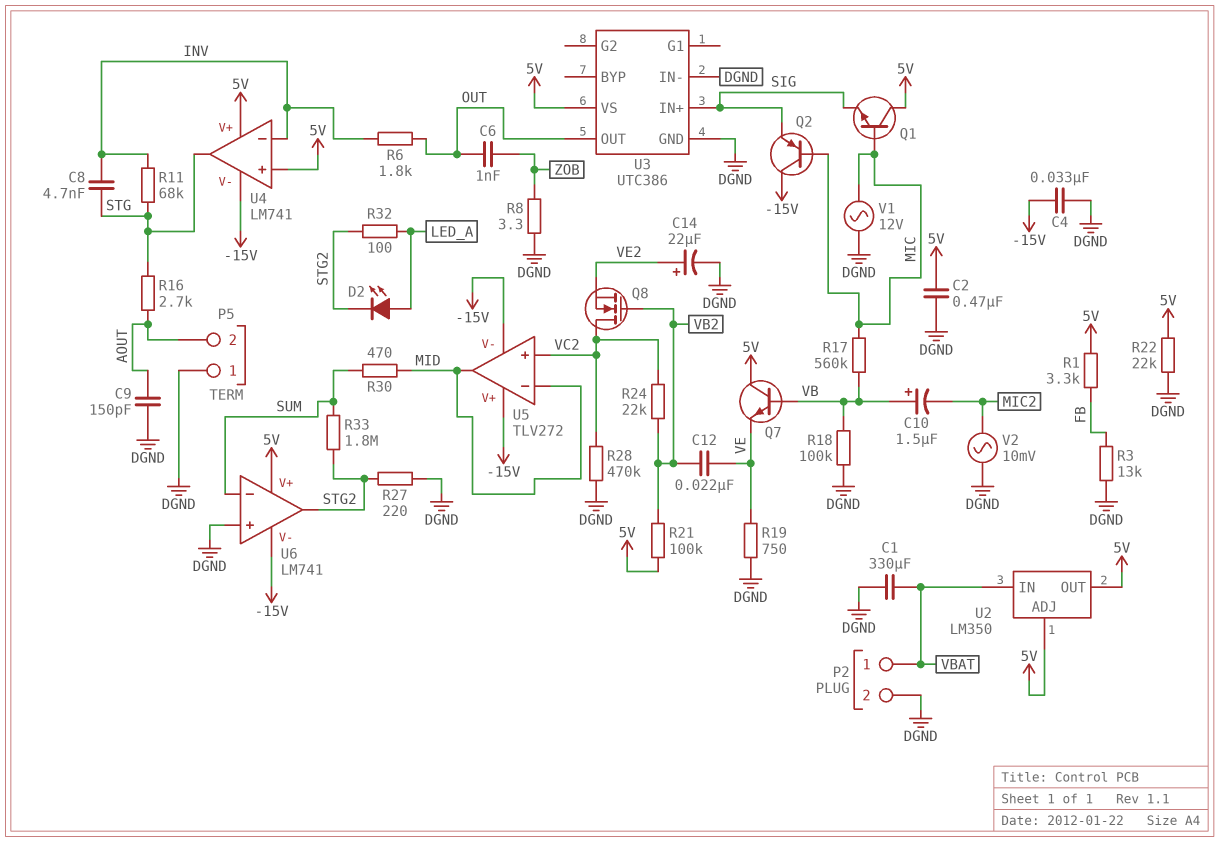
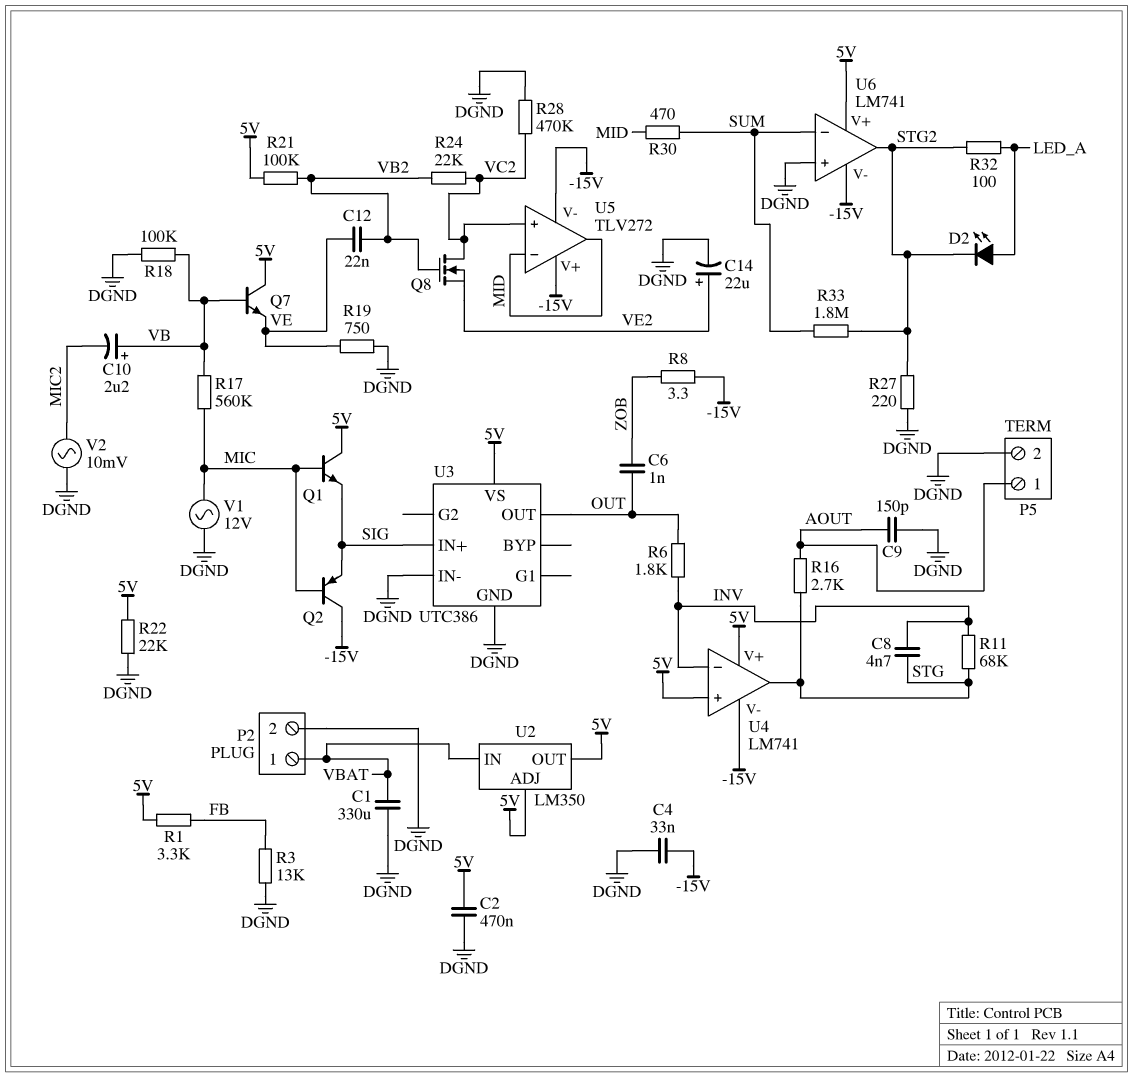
C10: 1.5uF (plus VB, minus MIC2) -> 2.2uF (plus VB, minus MIC2)
P5 pin 1: DGND -> AOUT
P5 pin 2: AOUT -> DGND
R8: 3.3 (DGND, ZOB) -> 3.3 (-15V, ZOB)

